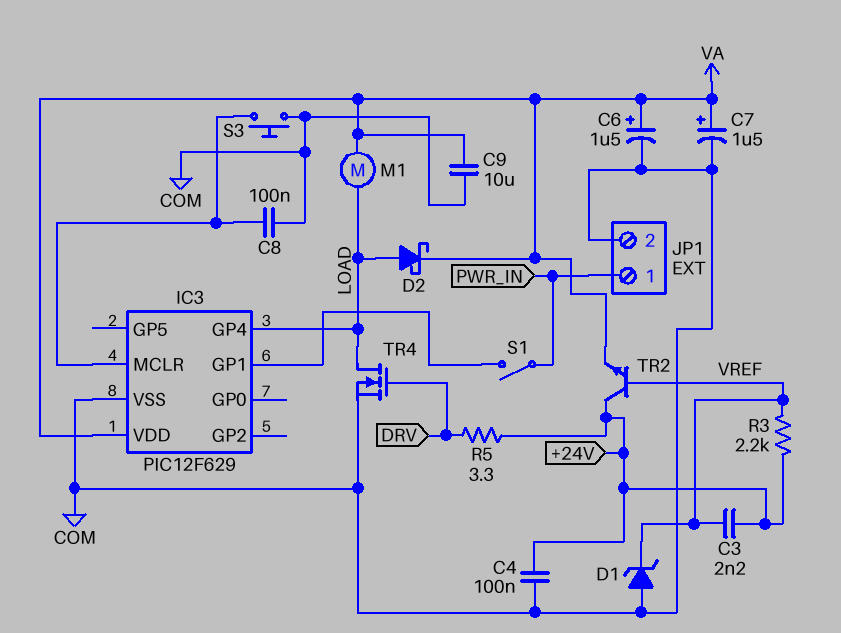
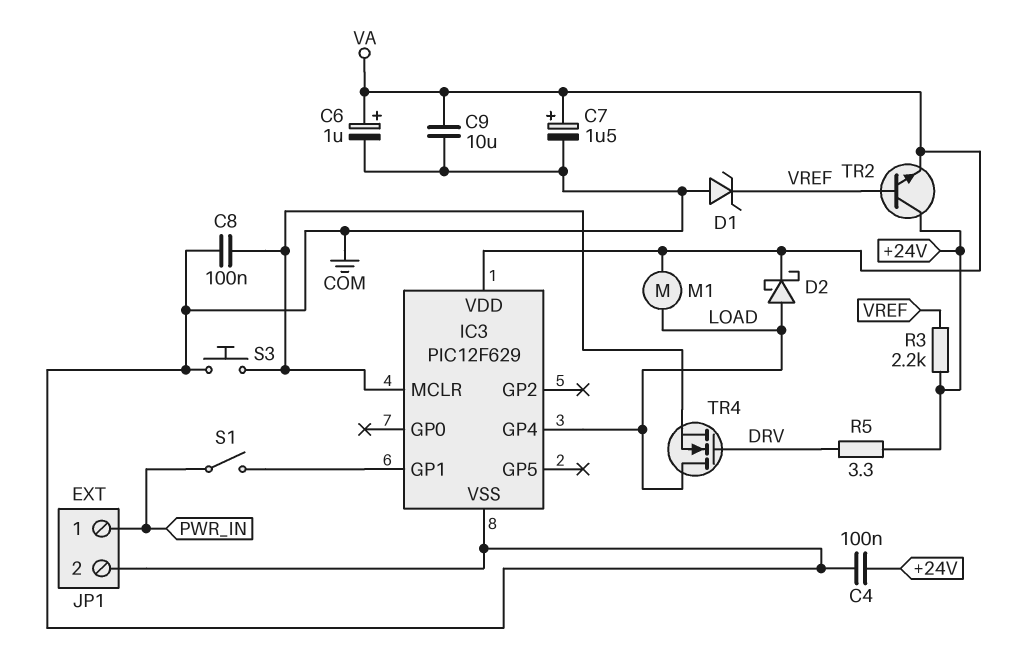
C3: 2.2nF (+24V, VREF) -> none
C6: 1.5uF (plus VA, minus COM) -> 1uF (plus VA, minus COM)
TR4: NMOS (G DRV, D LOAD, S COM) -> NMOS (G DRV, D LOAD, S IC3/MCLR)

